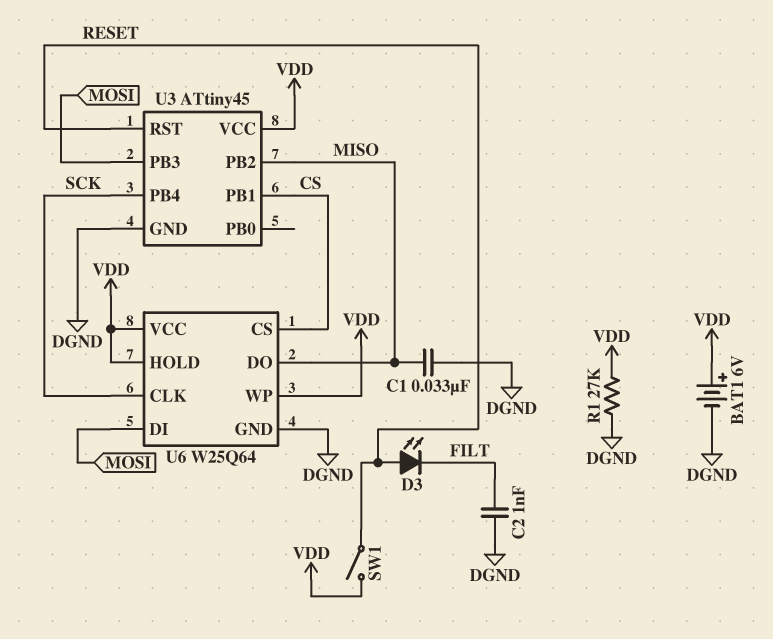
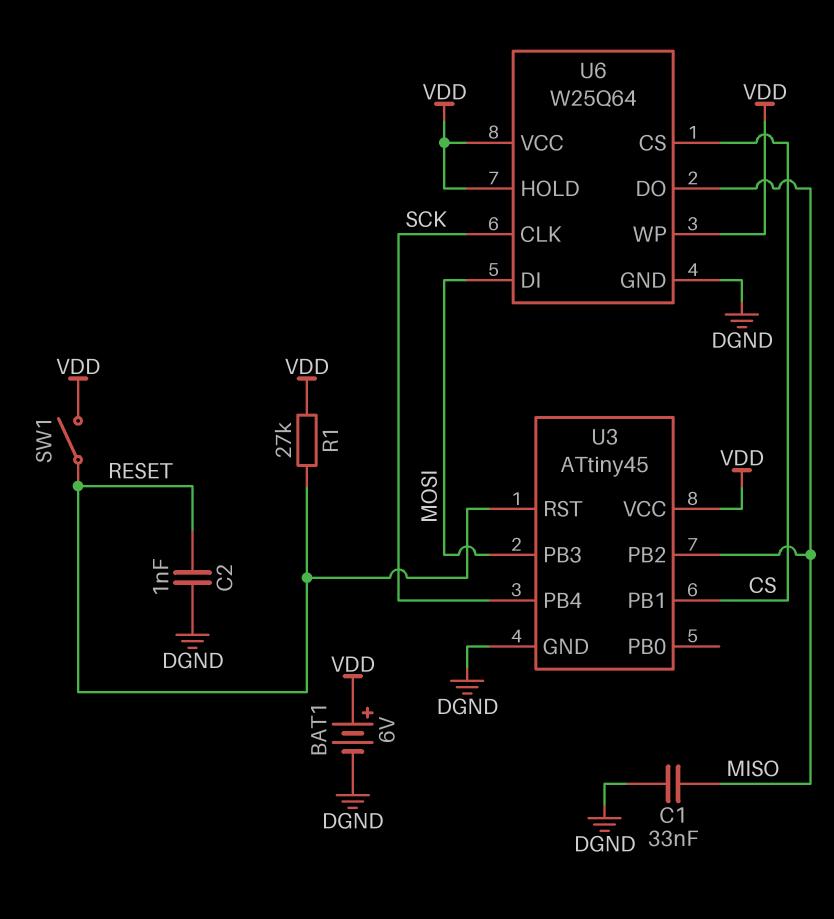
C2: 1nF (DGND, FILT) -> 1nF (DGND, RESET)
D3: LED (A RESET, K FILT) -> none
R1: 27k (DGND, VDD) -> 27k (RESET, VDD)

